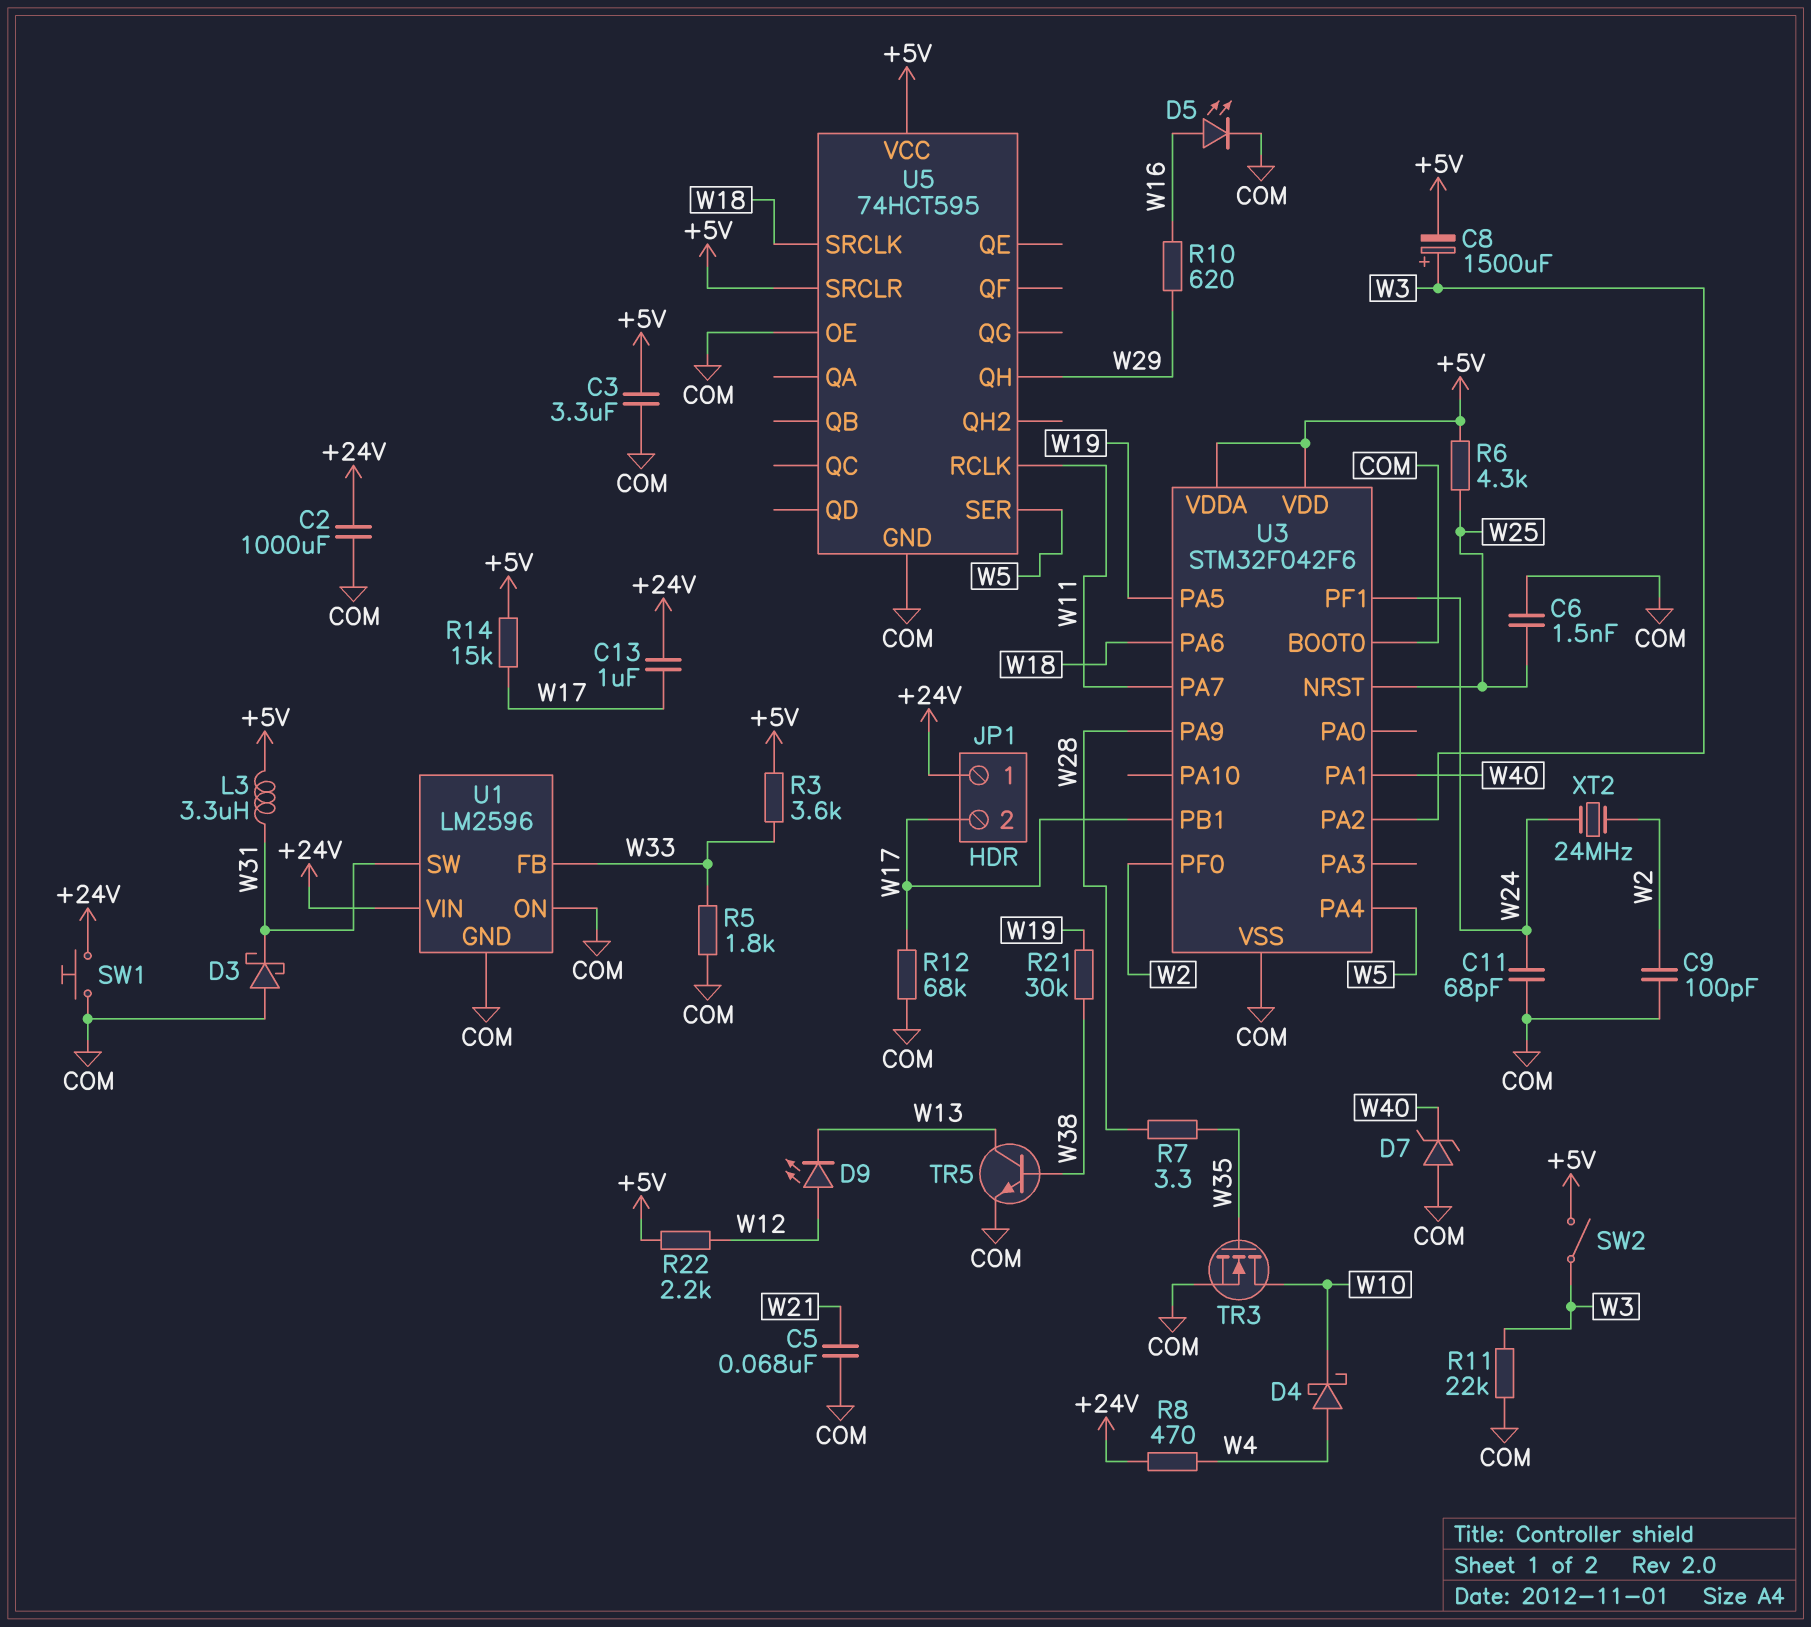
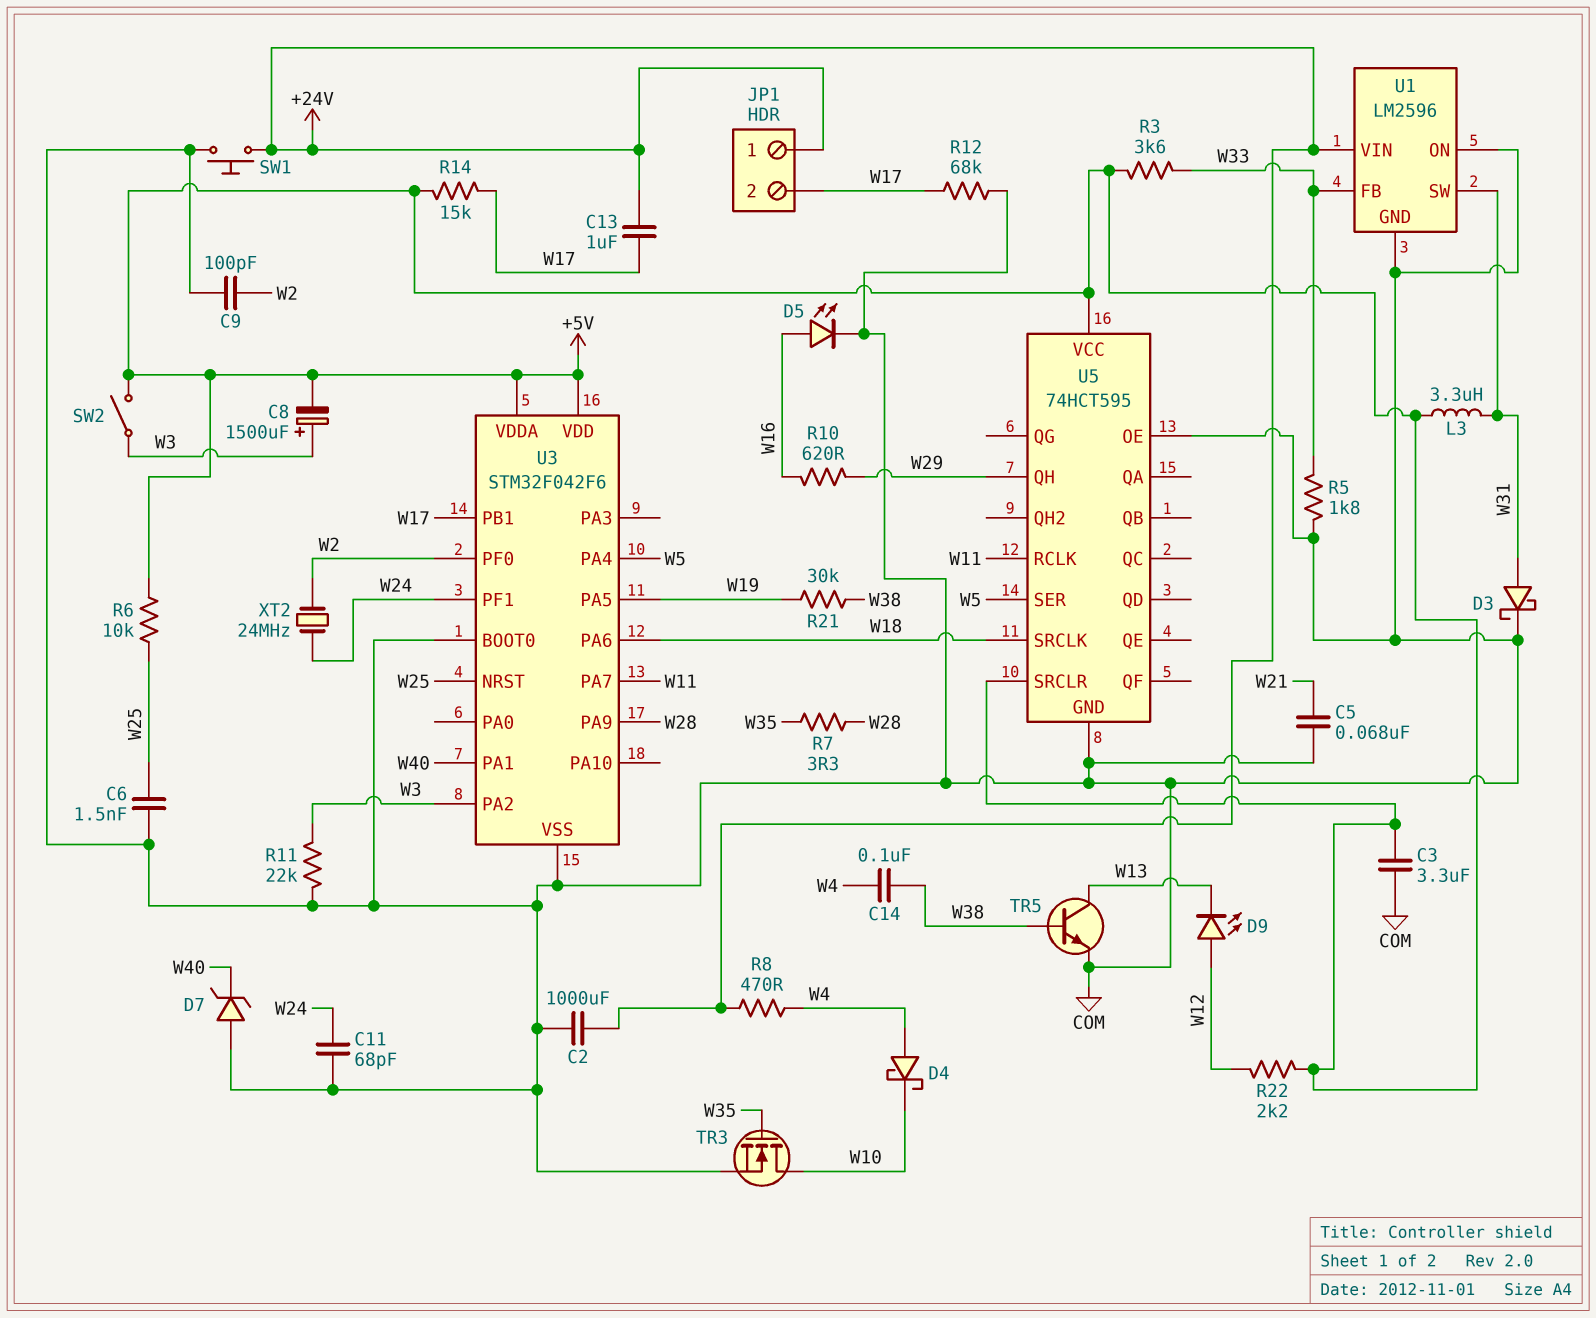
C14: none -> 100nF (W4, W38)
D3: schottky (A COM, K W31) -> schottky (A W31, K COM)
R6: 4.3k (+5V, W25) -> 10k (+5V, W25)

